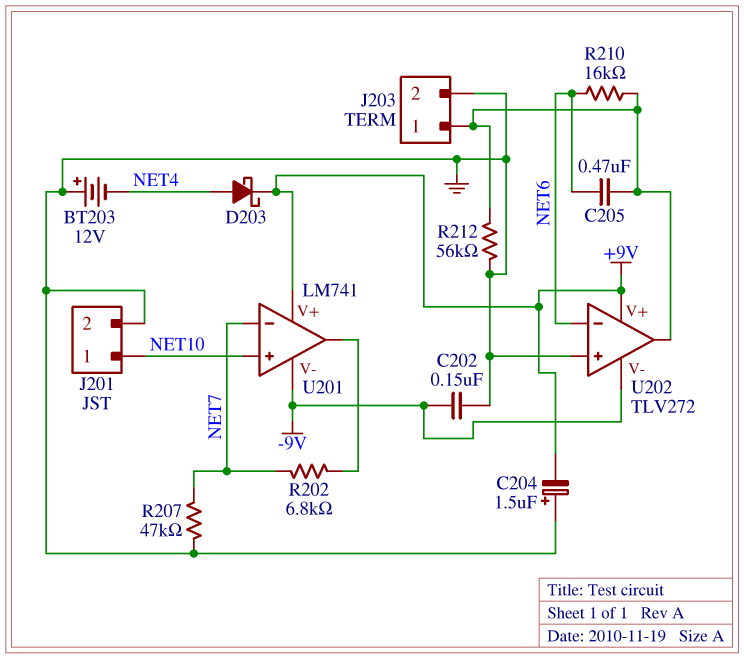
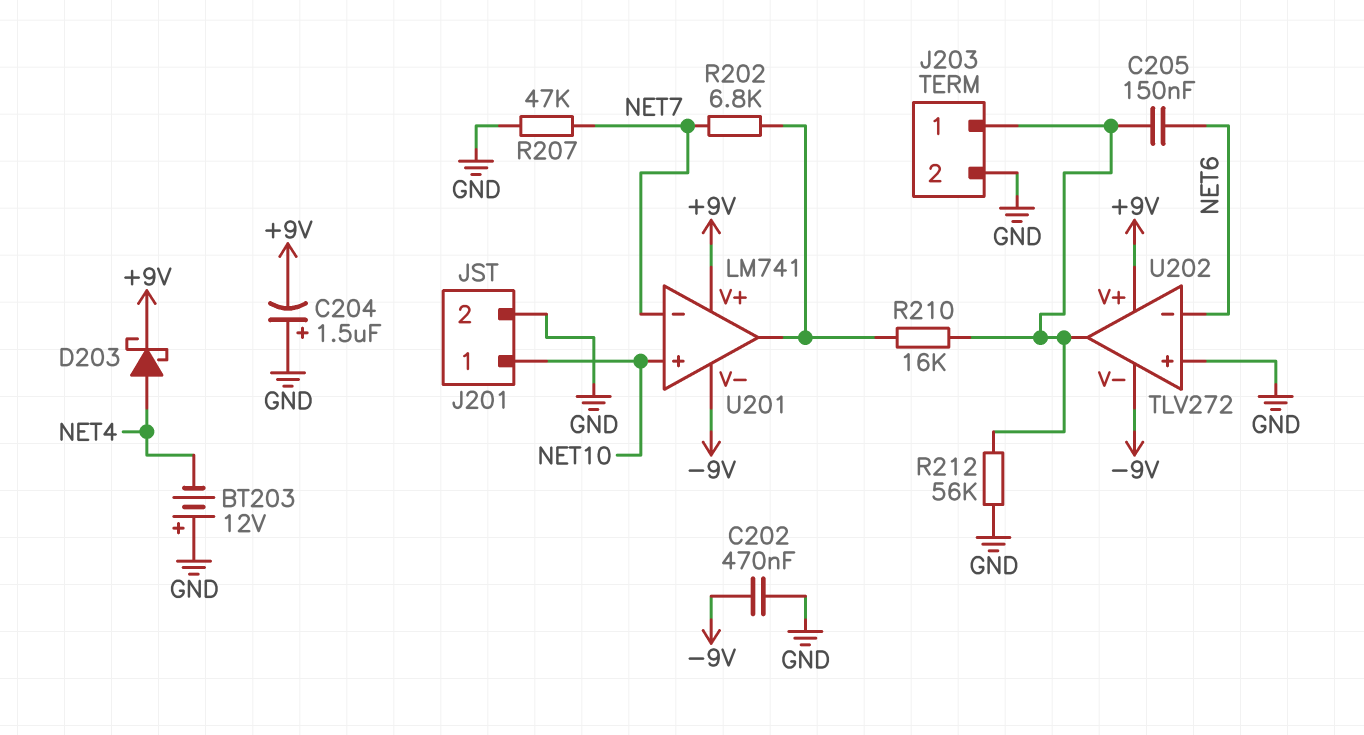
C202: 150nF (-9V, GND) -> 470nF (-9V, GND)
C205: 470nF (J203/1, NET6) -> 150nF (J203/1, NET6)
R210: 16k (J203/1, NET6) -> 16k (J203/1, U201/out)

